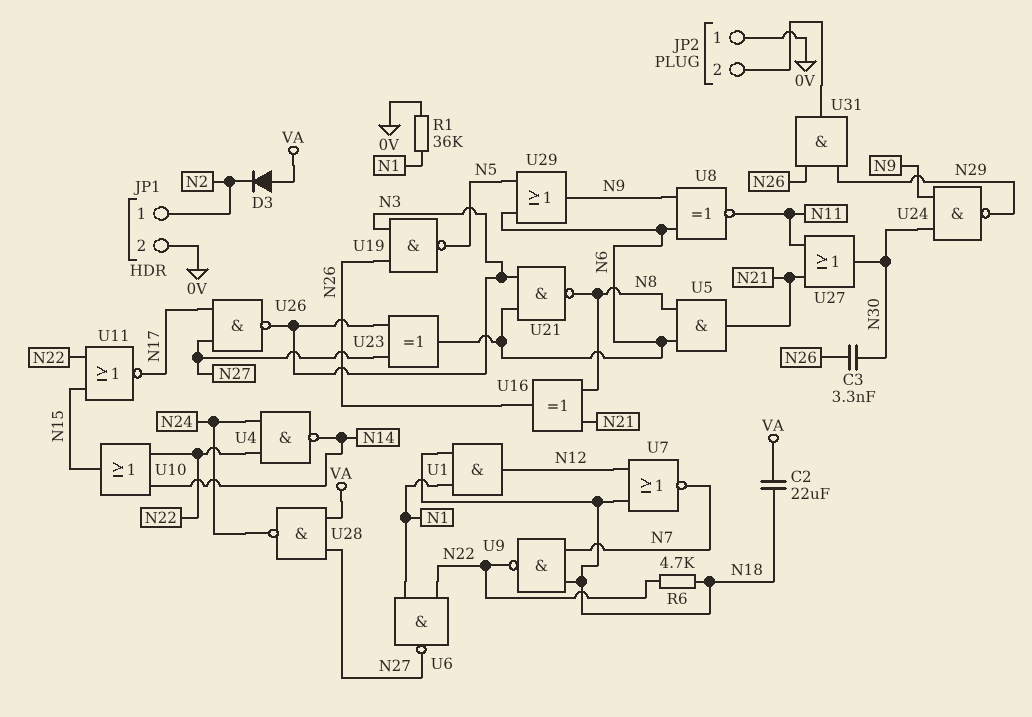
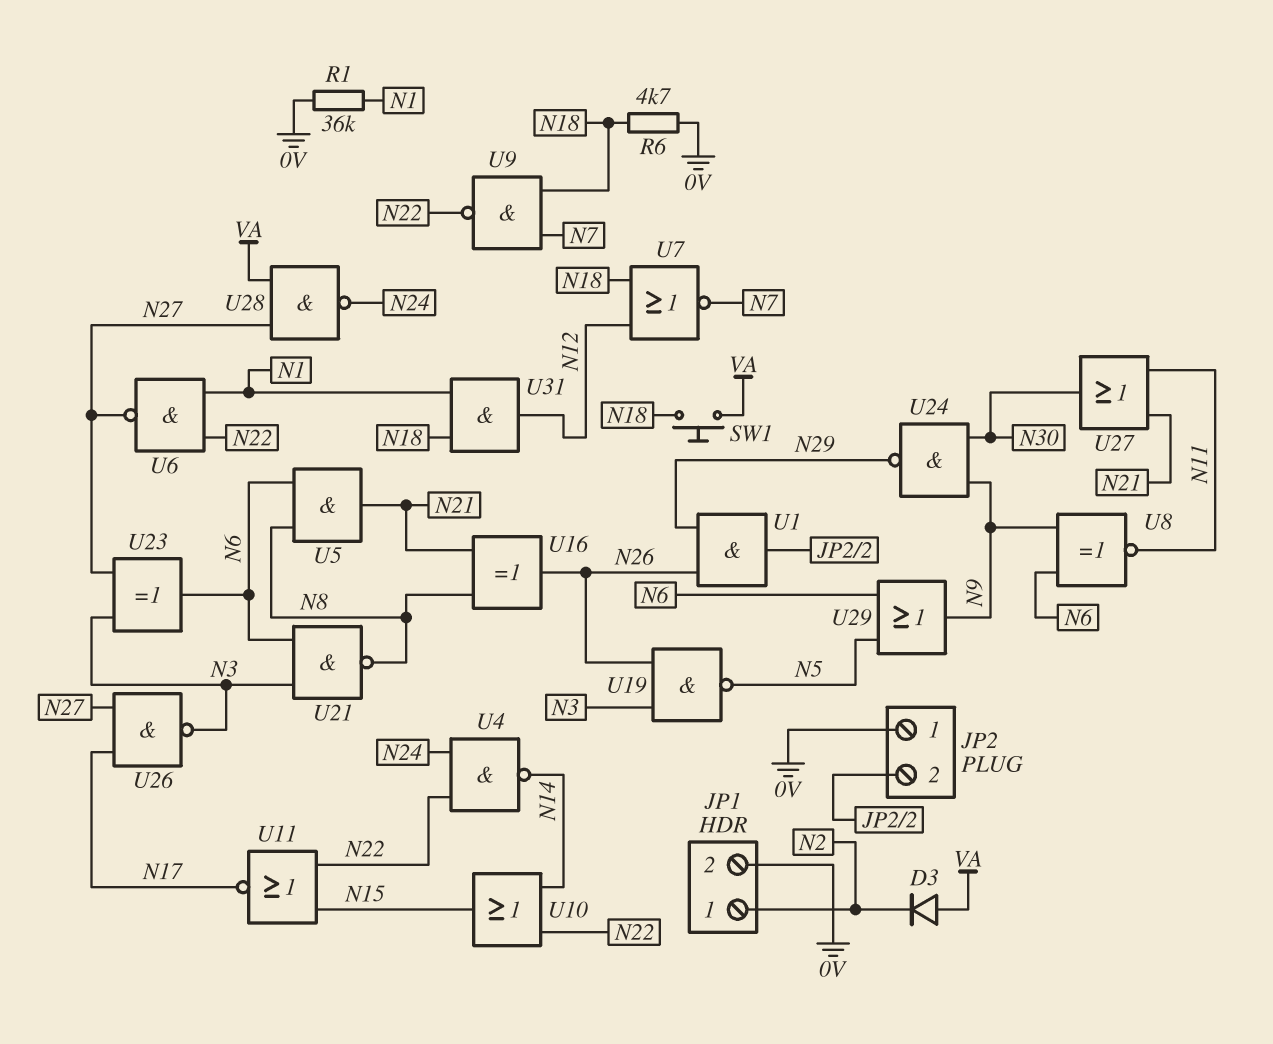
C2: 22uF (N18, VA) -> none
C3: 3.3nF (N26, N30) -> none
R6: 4.7k (N18, N22) -> 4.7k (0V, N18)
SW1: none -> button (N18, VA)
U1: AND (in N1, in N18, out N12) -> AND (in N26, in N29, out JP2/2)
U31: AND (in N26, in N29, out JP2/2) -> AND (in N1, in N18, out N12)

